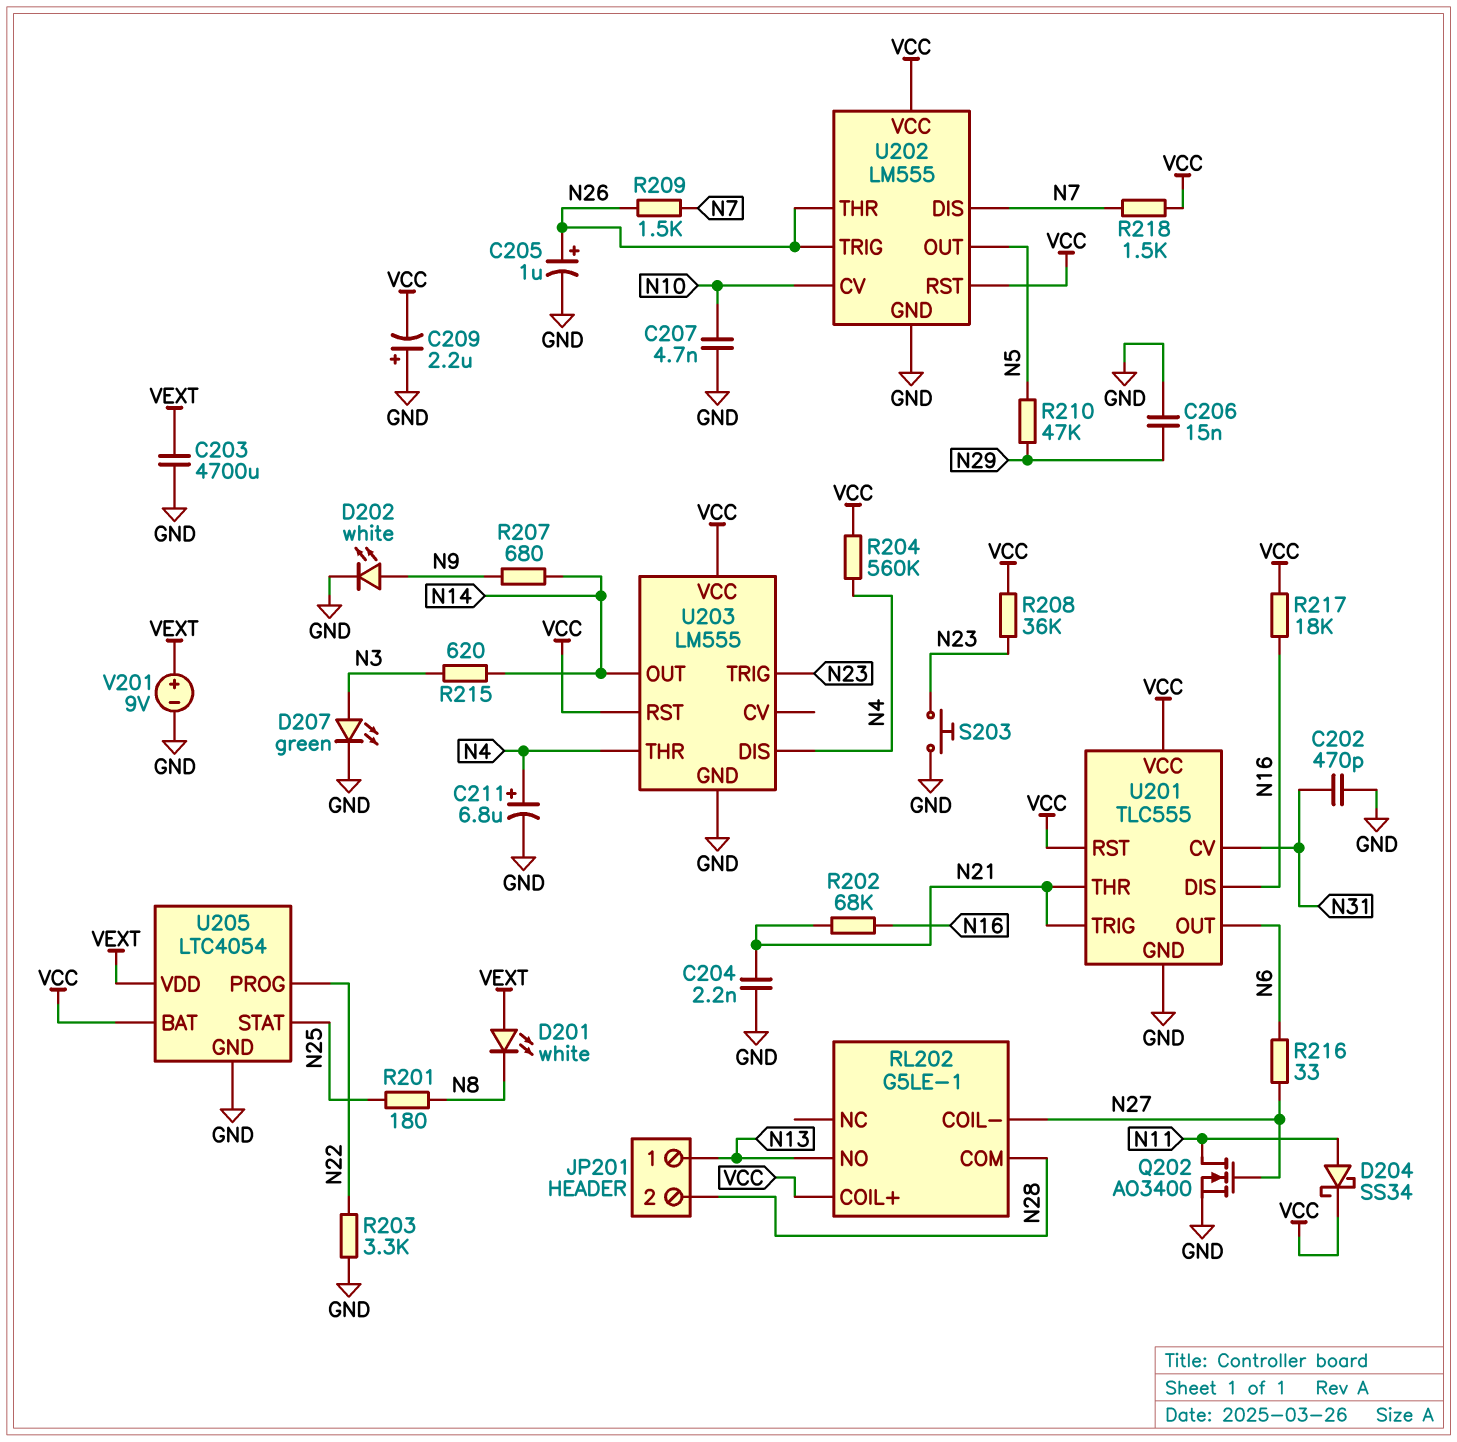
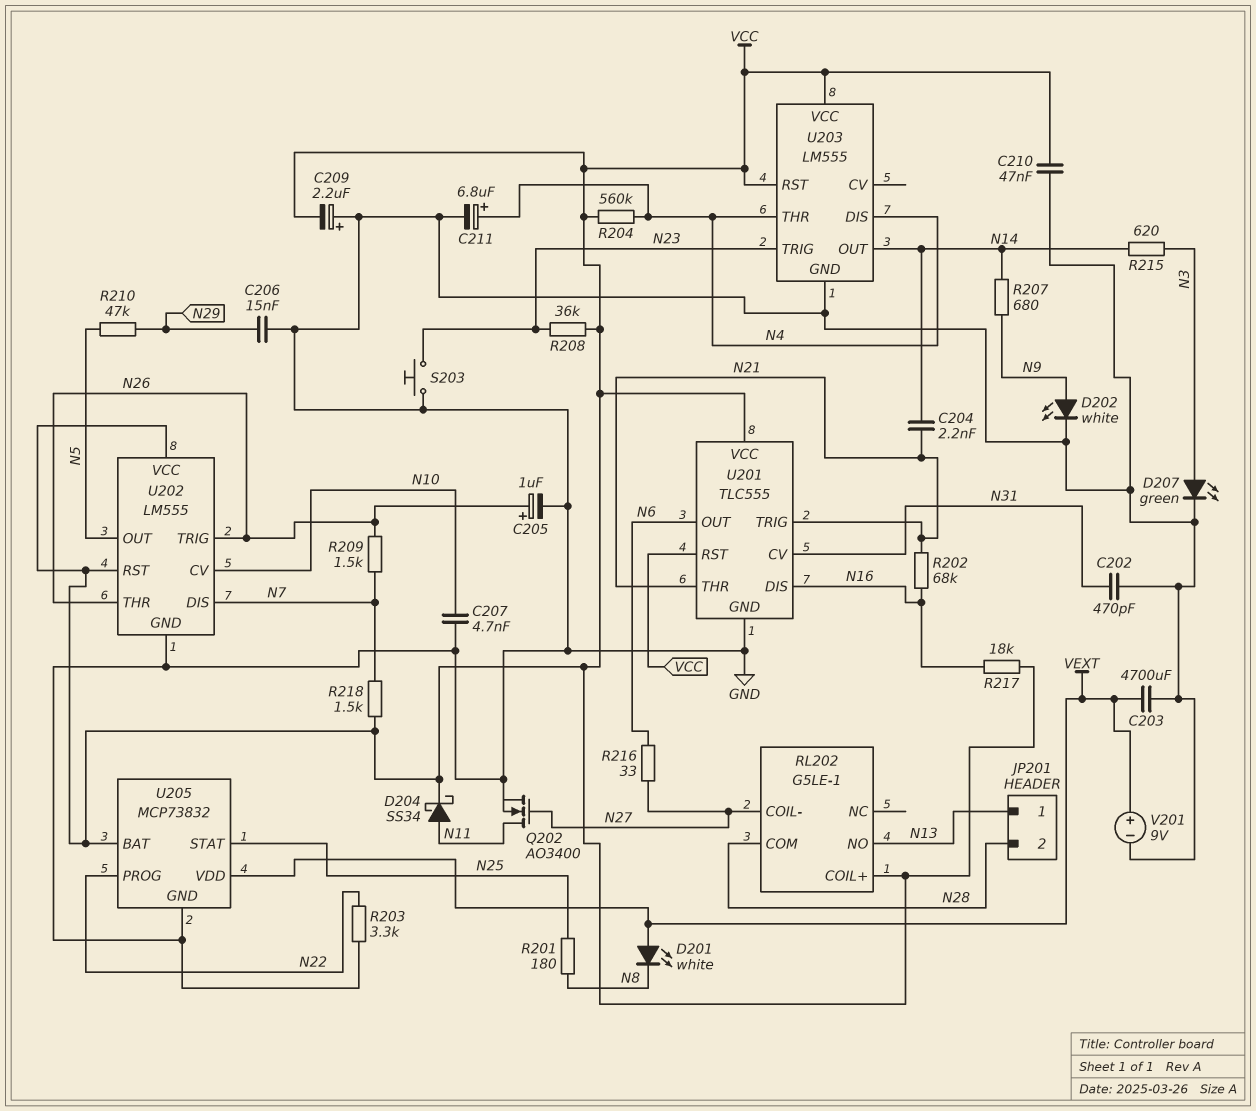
C204: 2.2nF (GND, N21) -> 2.2nF (N14, N21)
C210: none -> 47nF (GND, VCC)
U205: LTC4054 -> MCP73832

